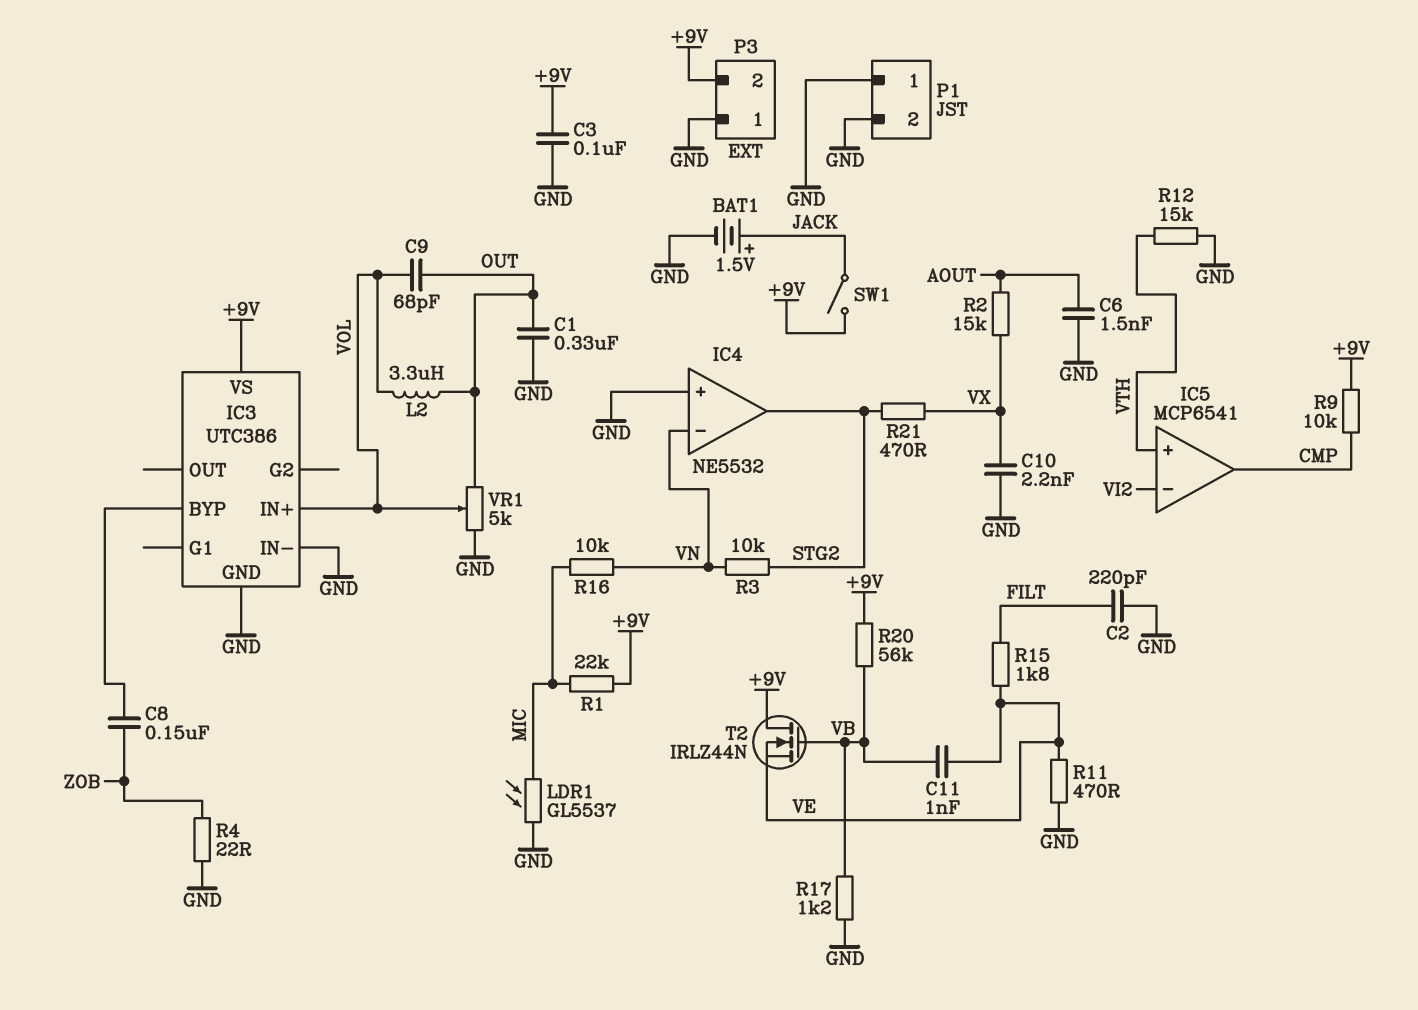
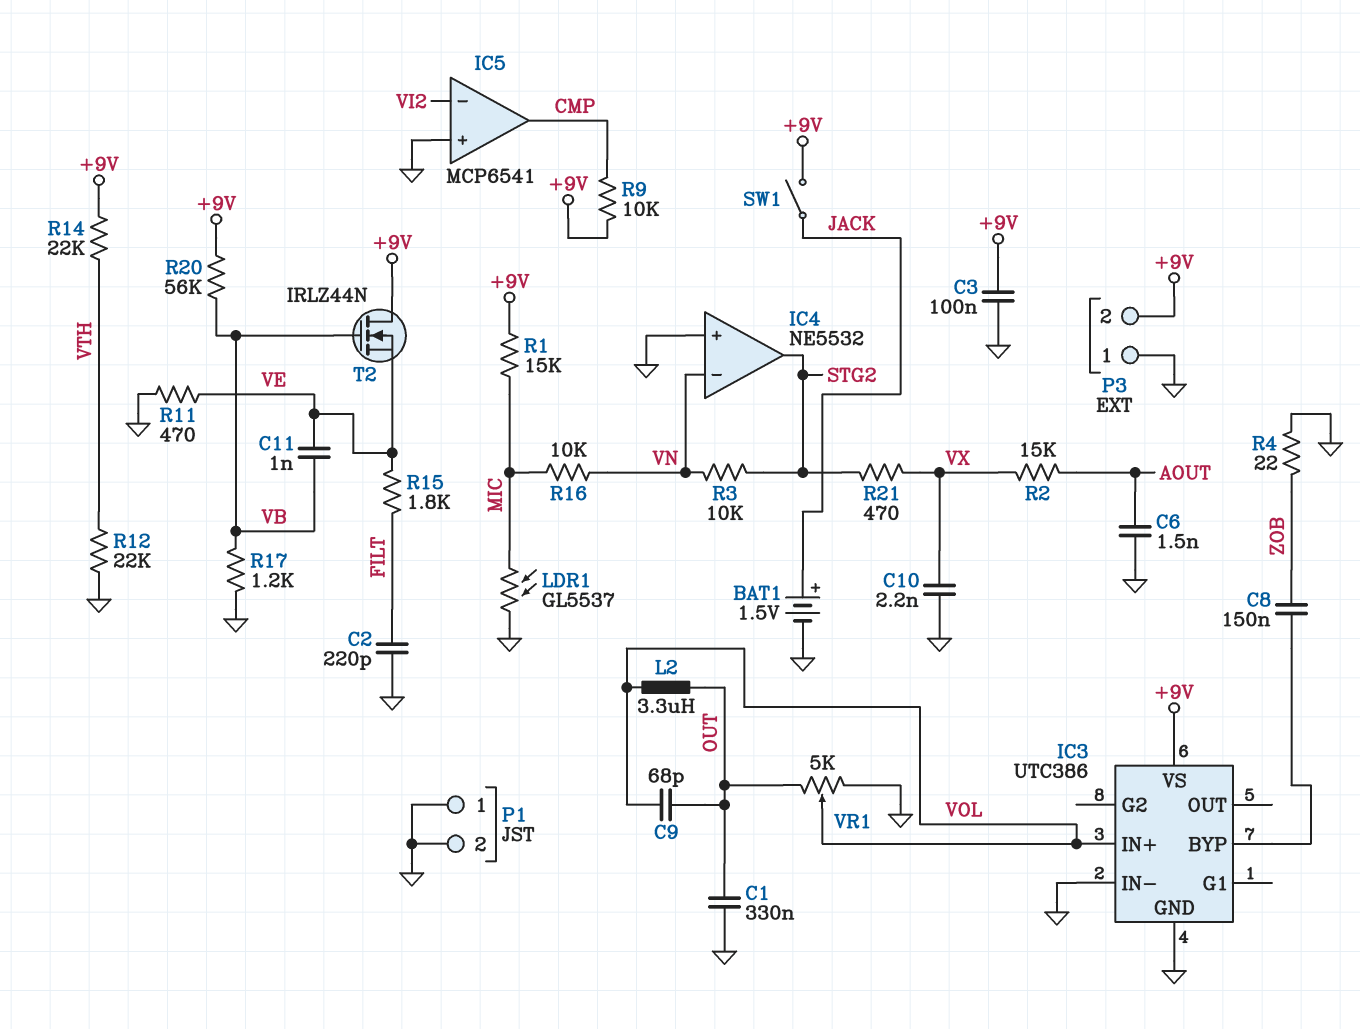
IC5 pin in+: VTH -> GND
R1: 22k (+9V, MIC) -> 15k (+9V, MIC)
R12: 15k (GND, VTH) -> 22k (GND, VTH)
R14: none -> 22k (+9V, VTH)

